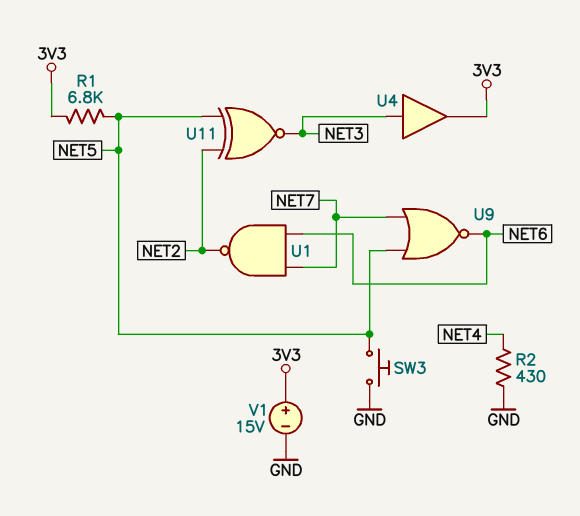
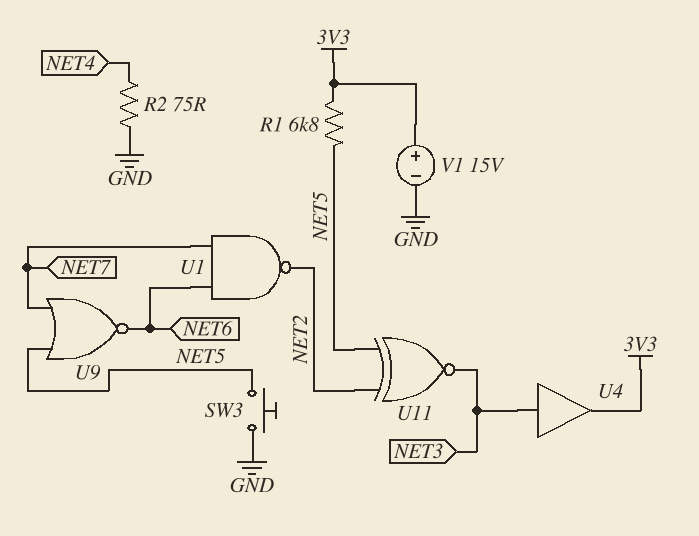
R2: 430 (GND, NET4) -> 75 (GND, NET4)

